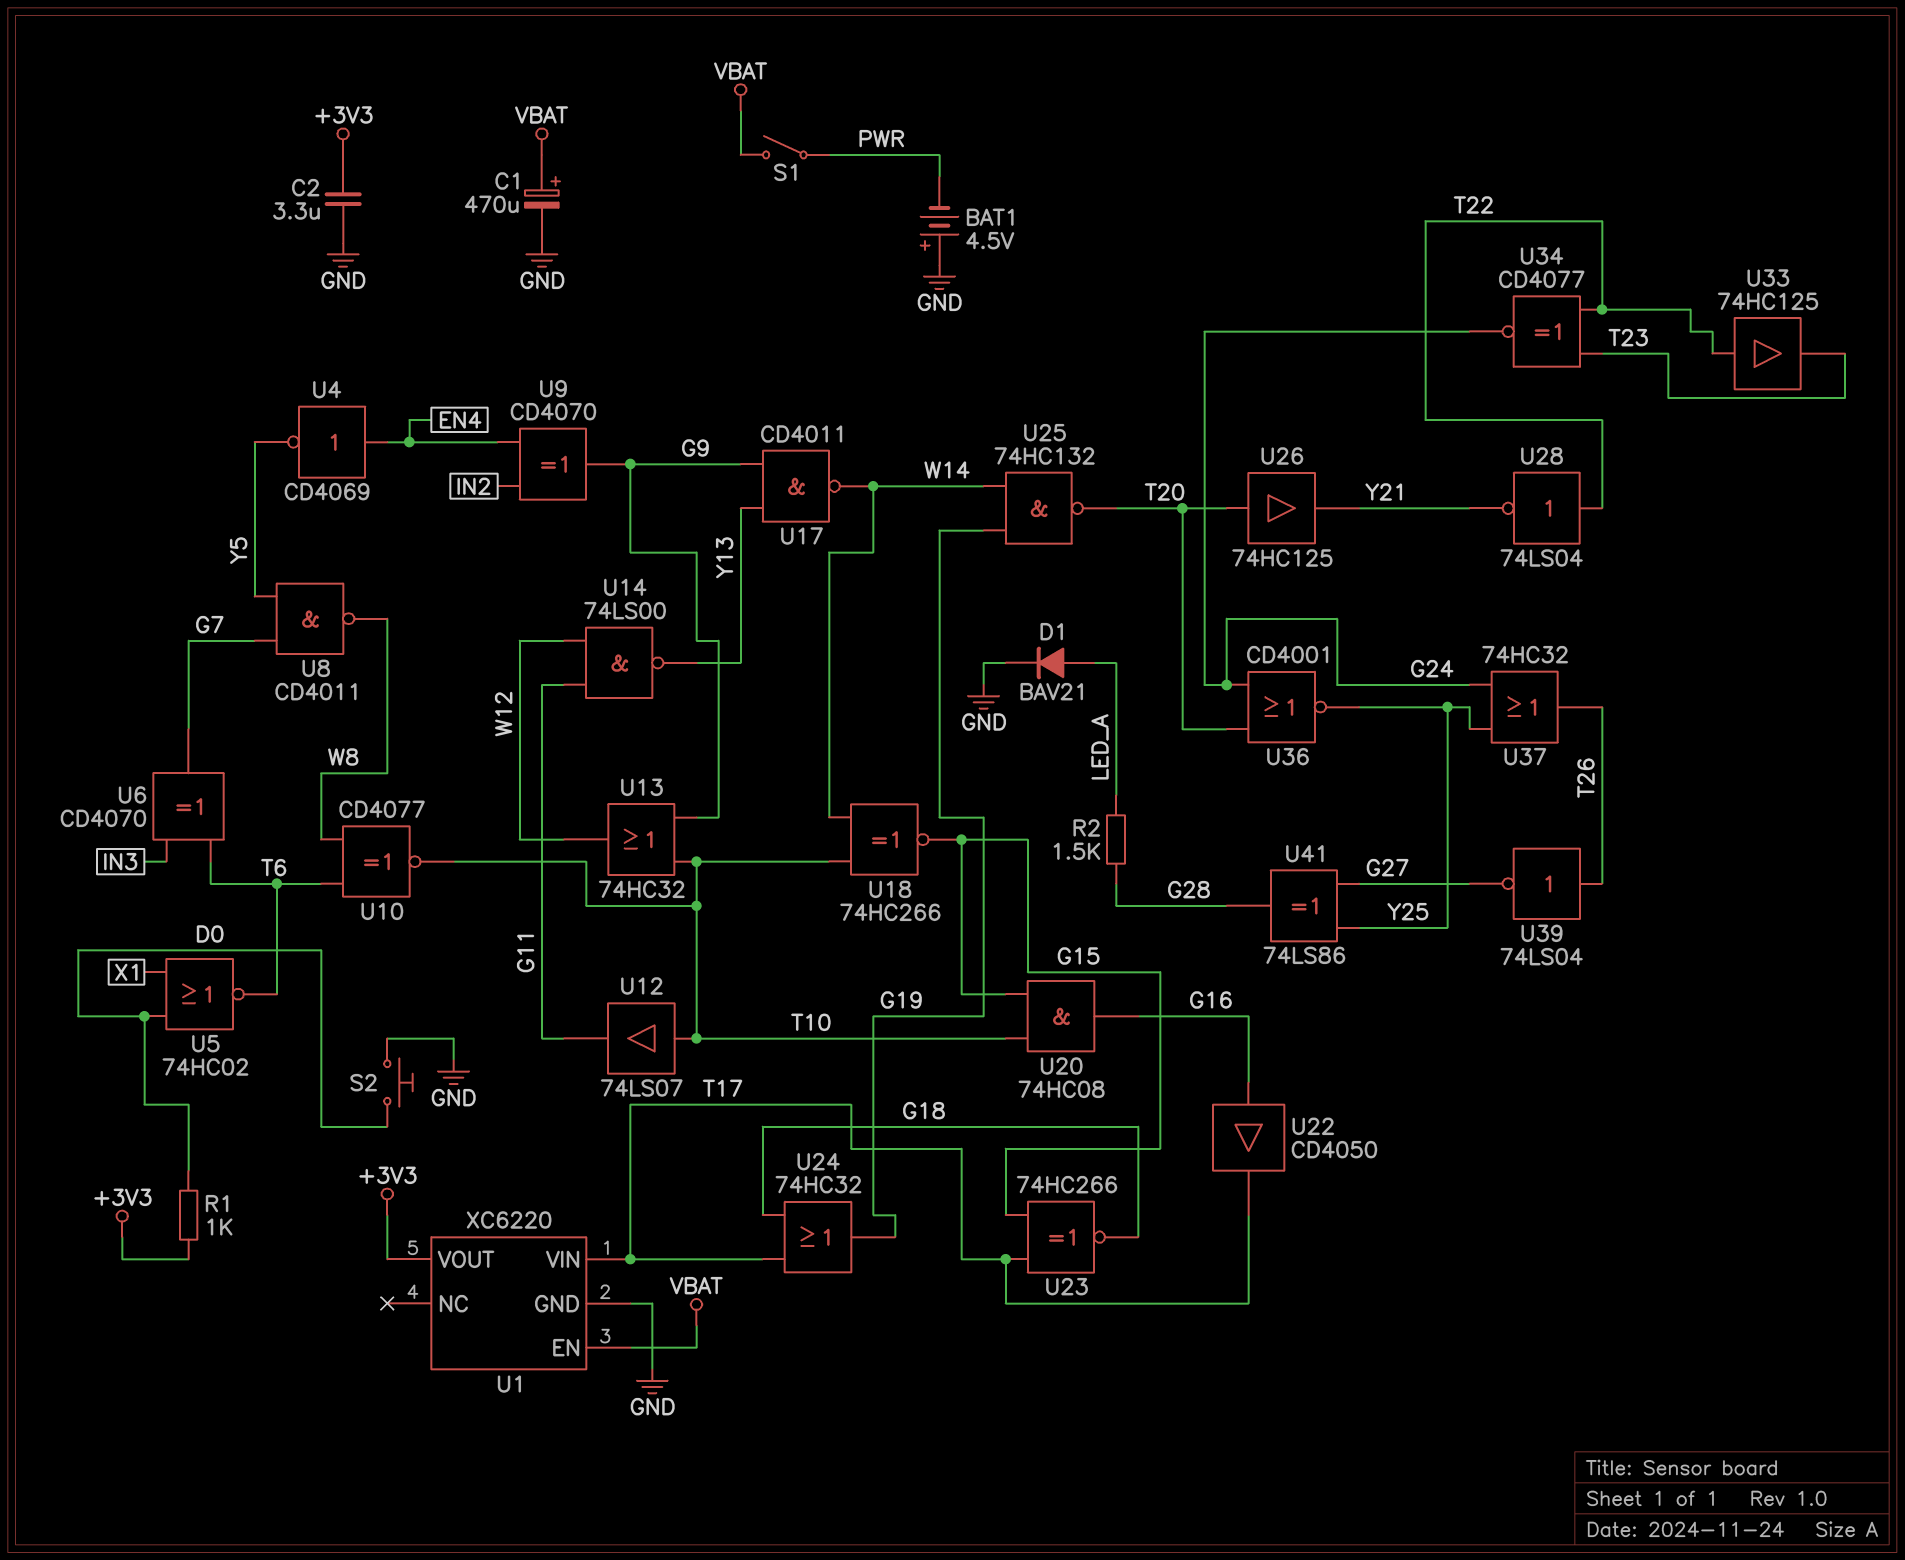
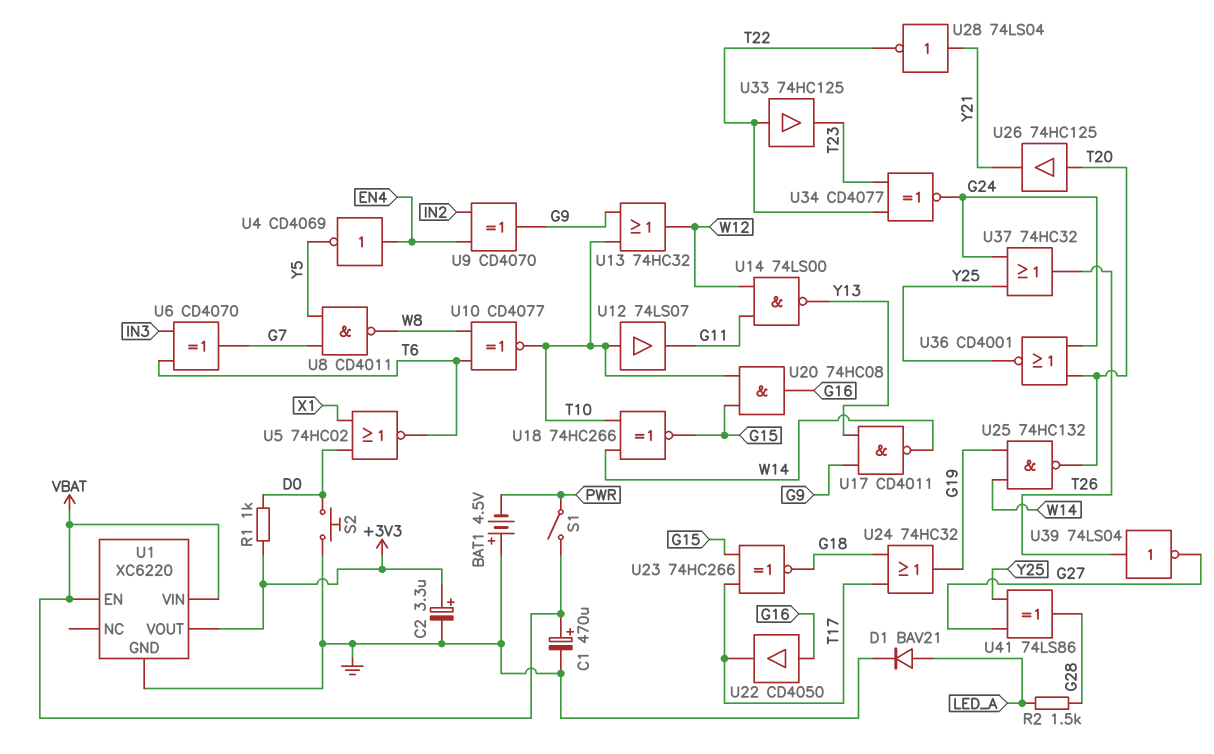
C2: 3.3uF (+3V3, GND) -> 3.3uF (plus +3V3, minus GND)
U1 pin VIN: T17 -> VBAT
U28: NOT 74LS04 (in T22, out Y21) -> NOT 74LS04 (in Y21, out T22)

